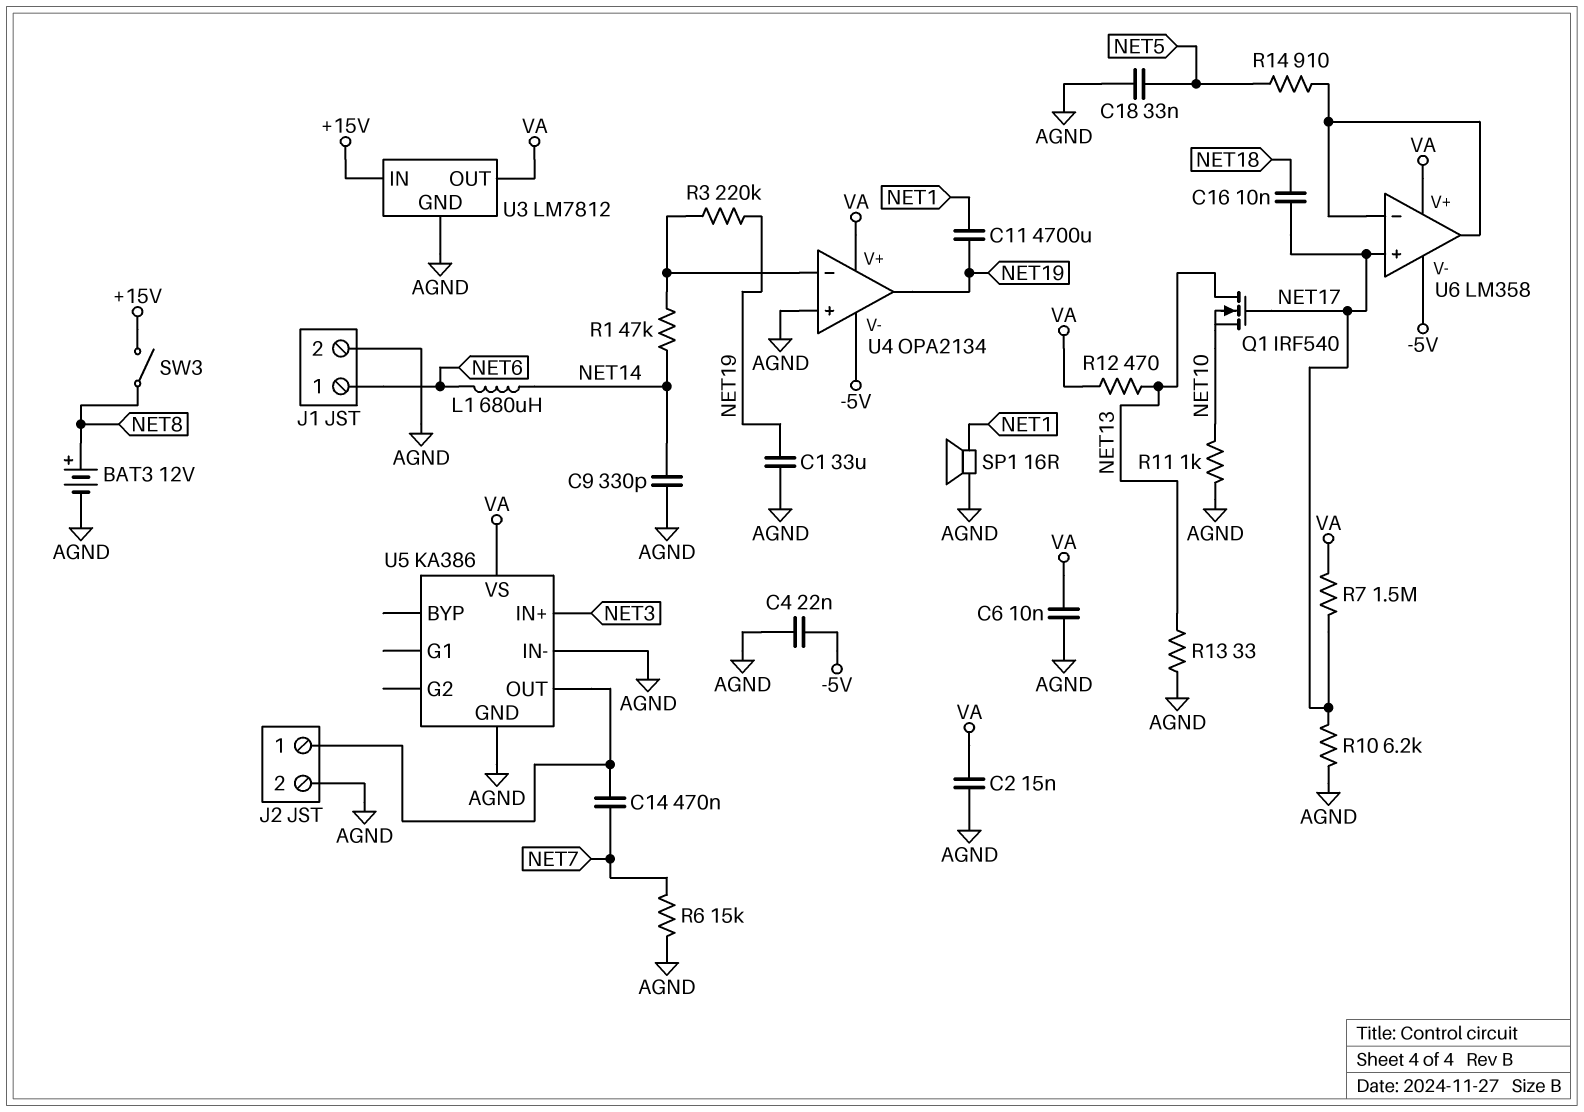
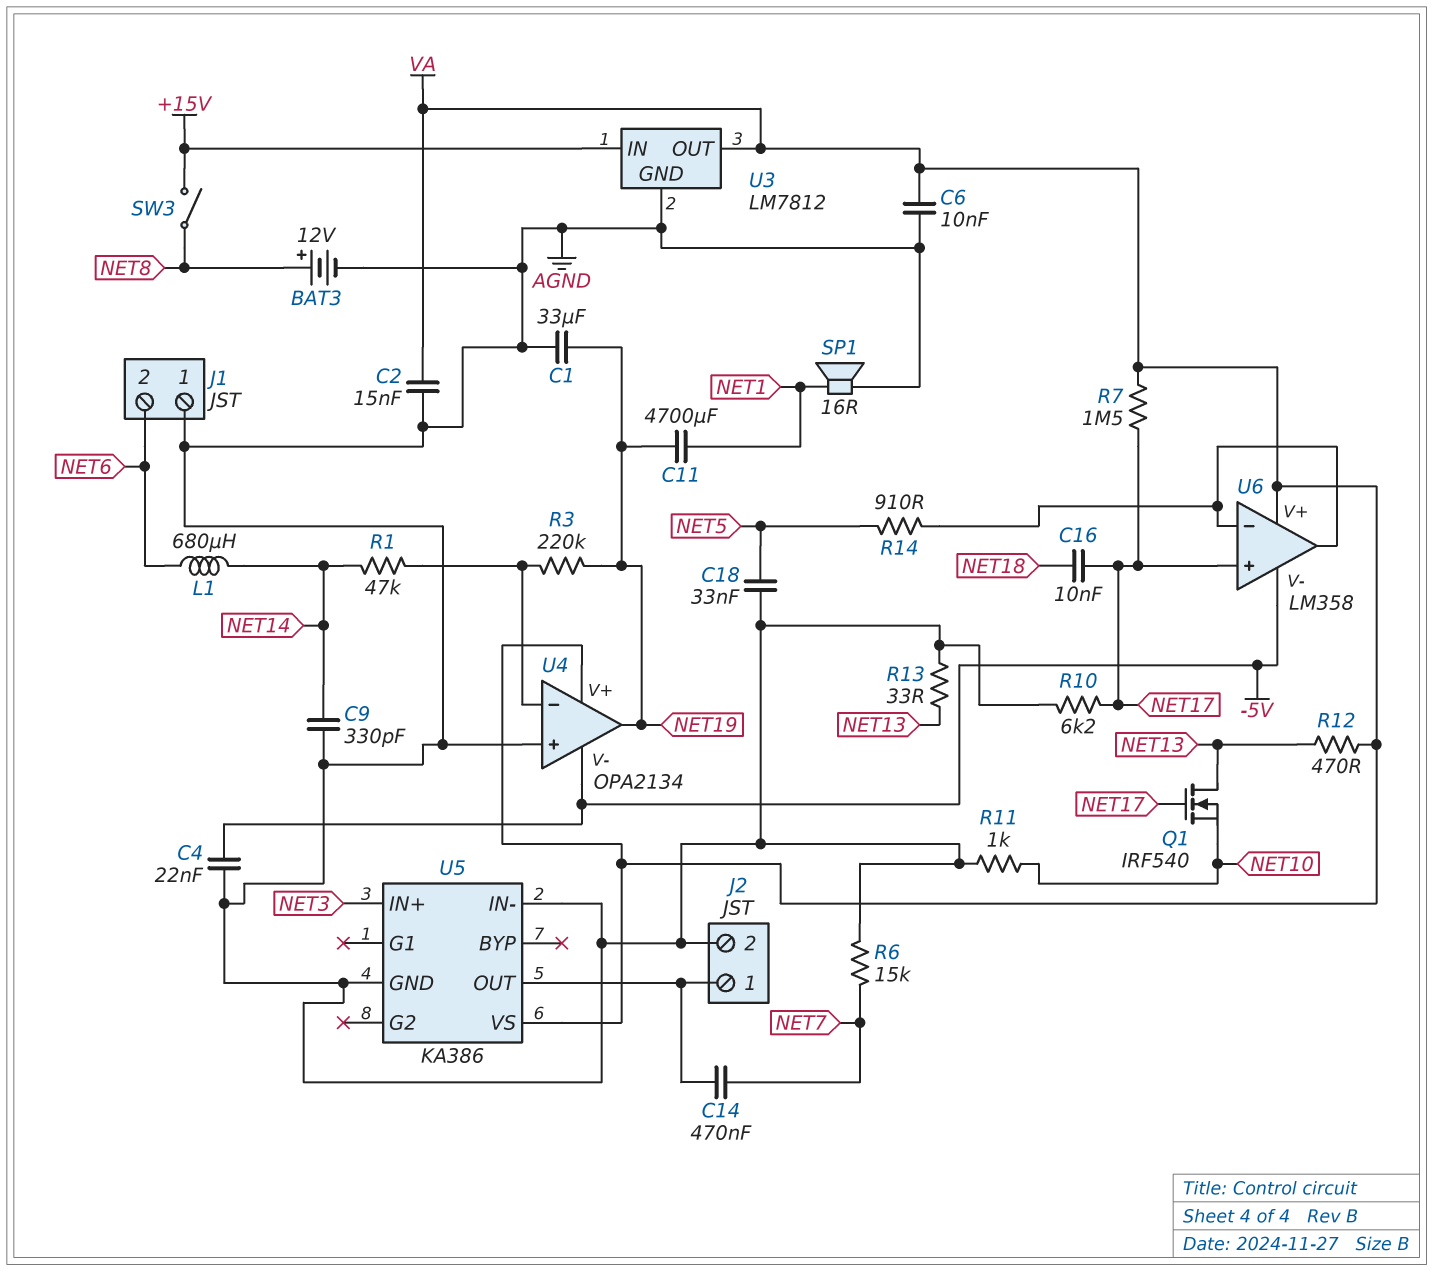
J1 pin 1: NET6 -> AGND
J1 pin 2: AGND -> NET6

